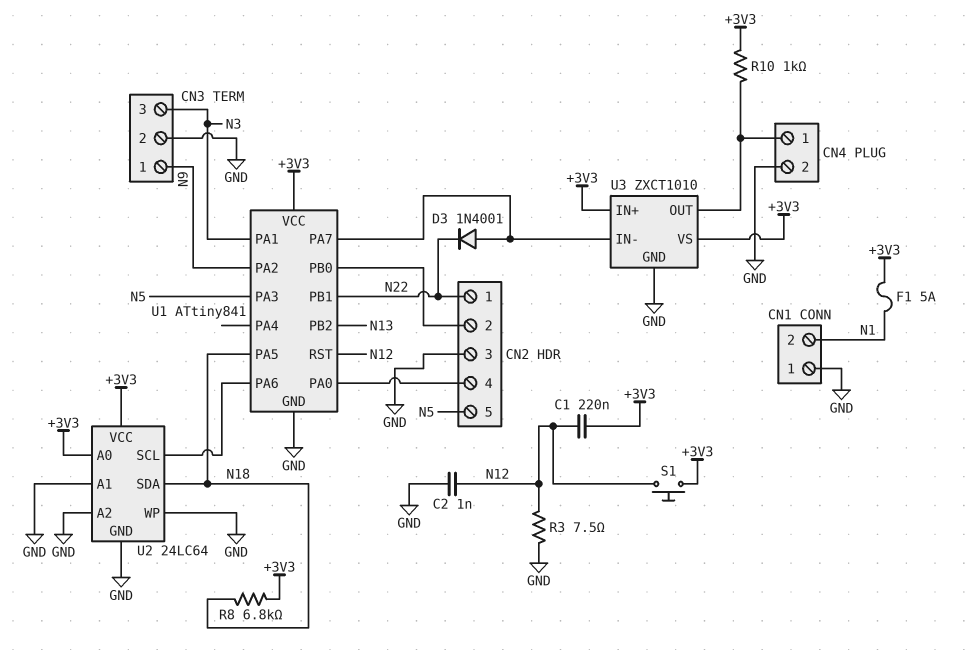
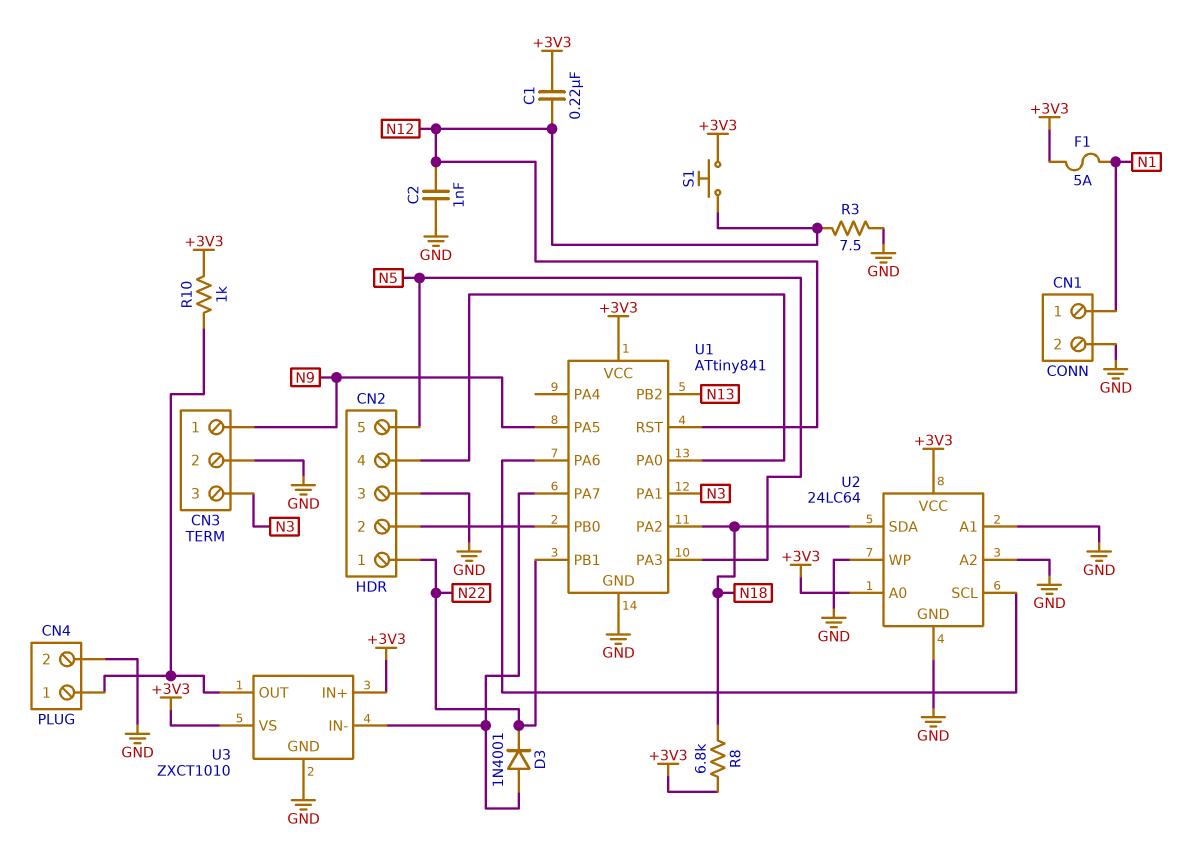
CN1 pin 1: GND -> N1
CN1 pin 2: N1 -> GND
U1 pin PA2: N9 -> N18
U1 pin PA5: N18 -> N9

